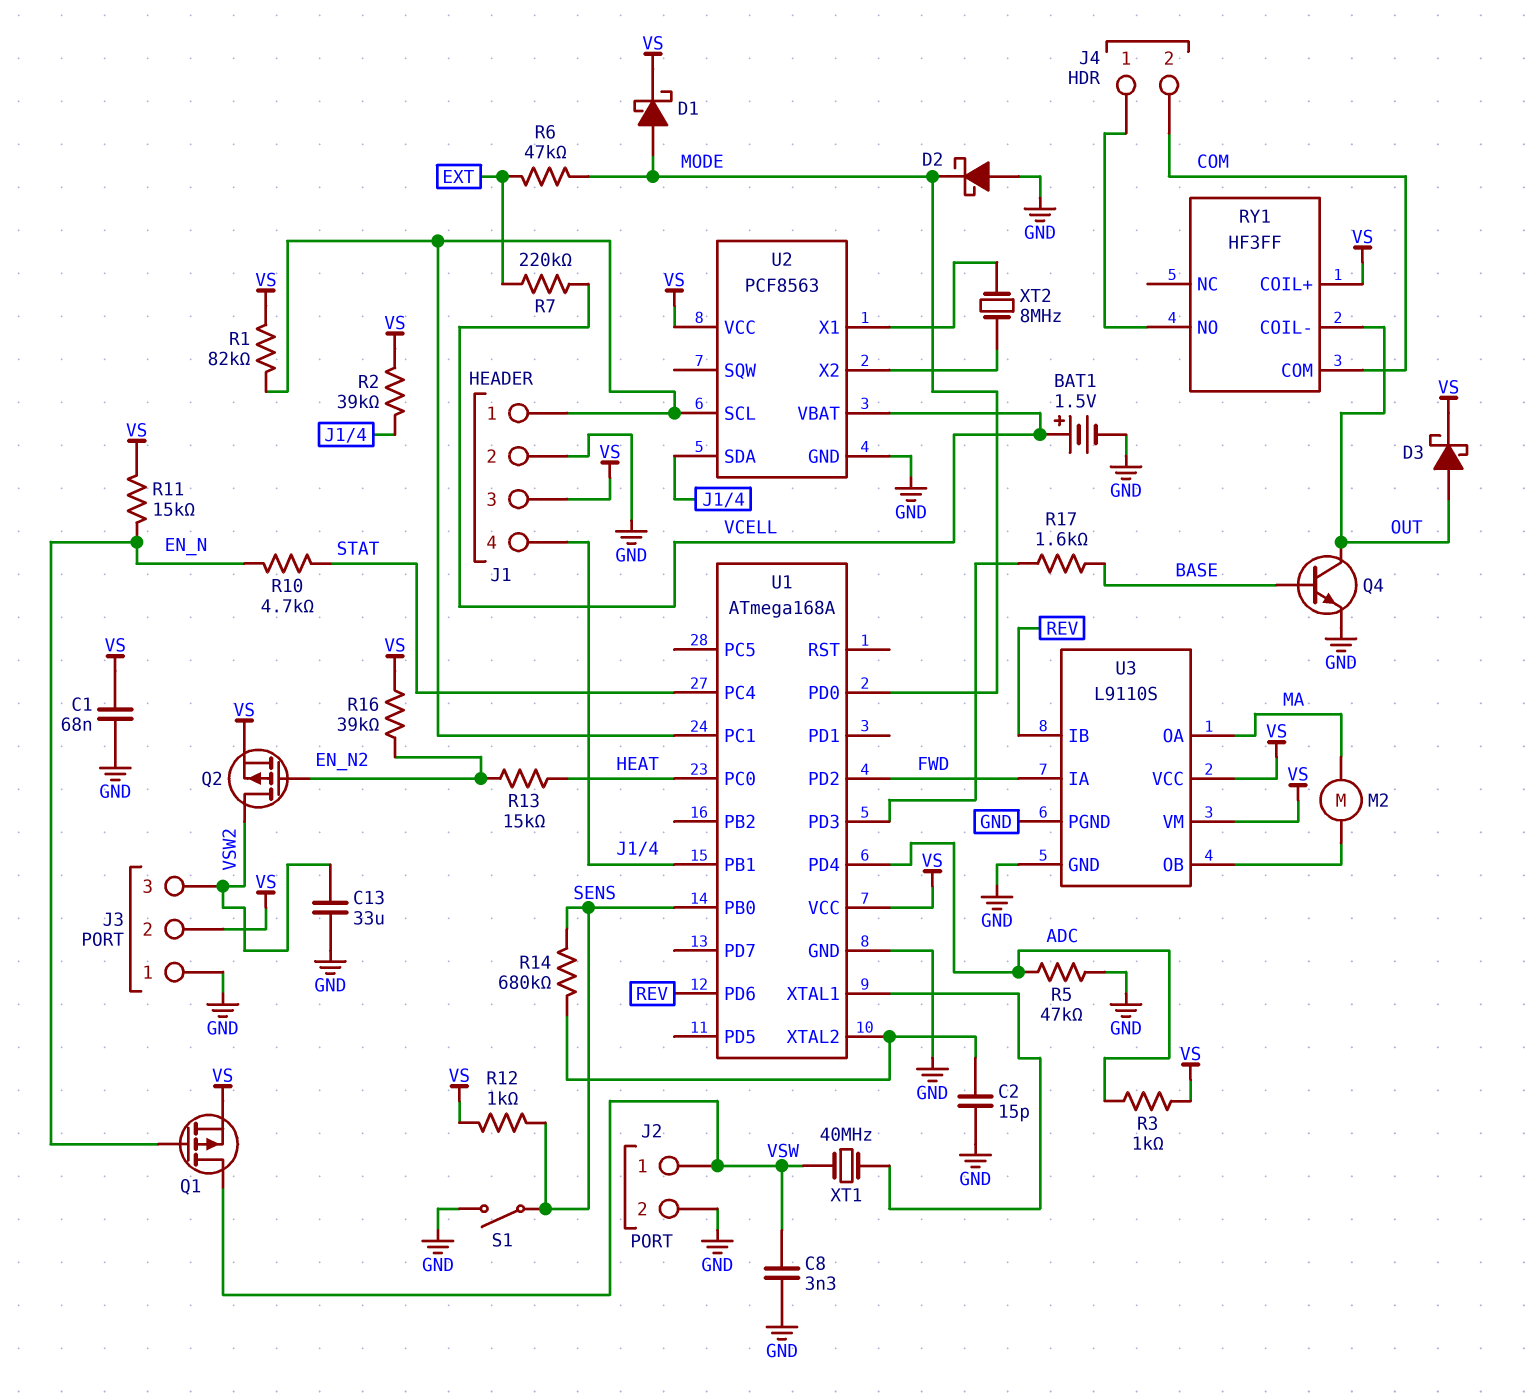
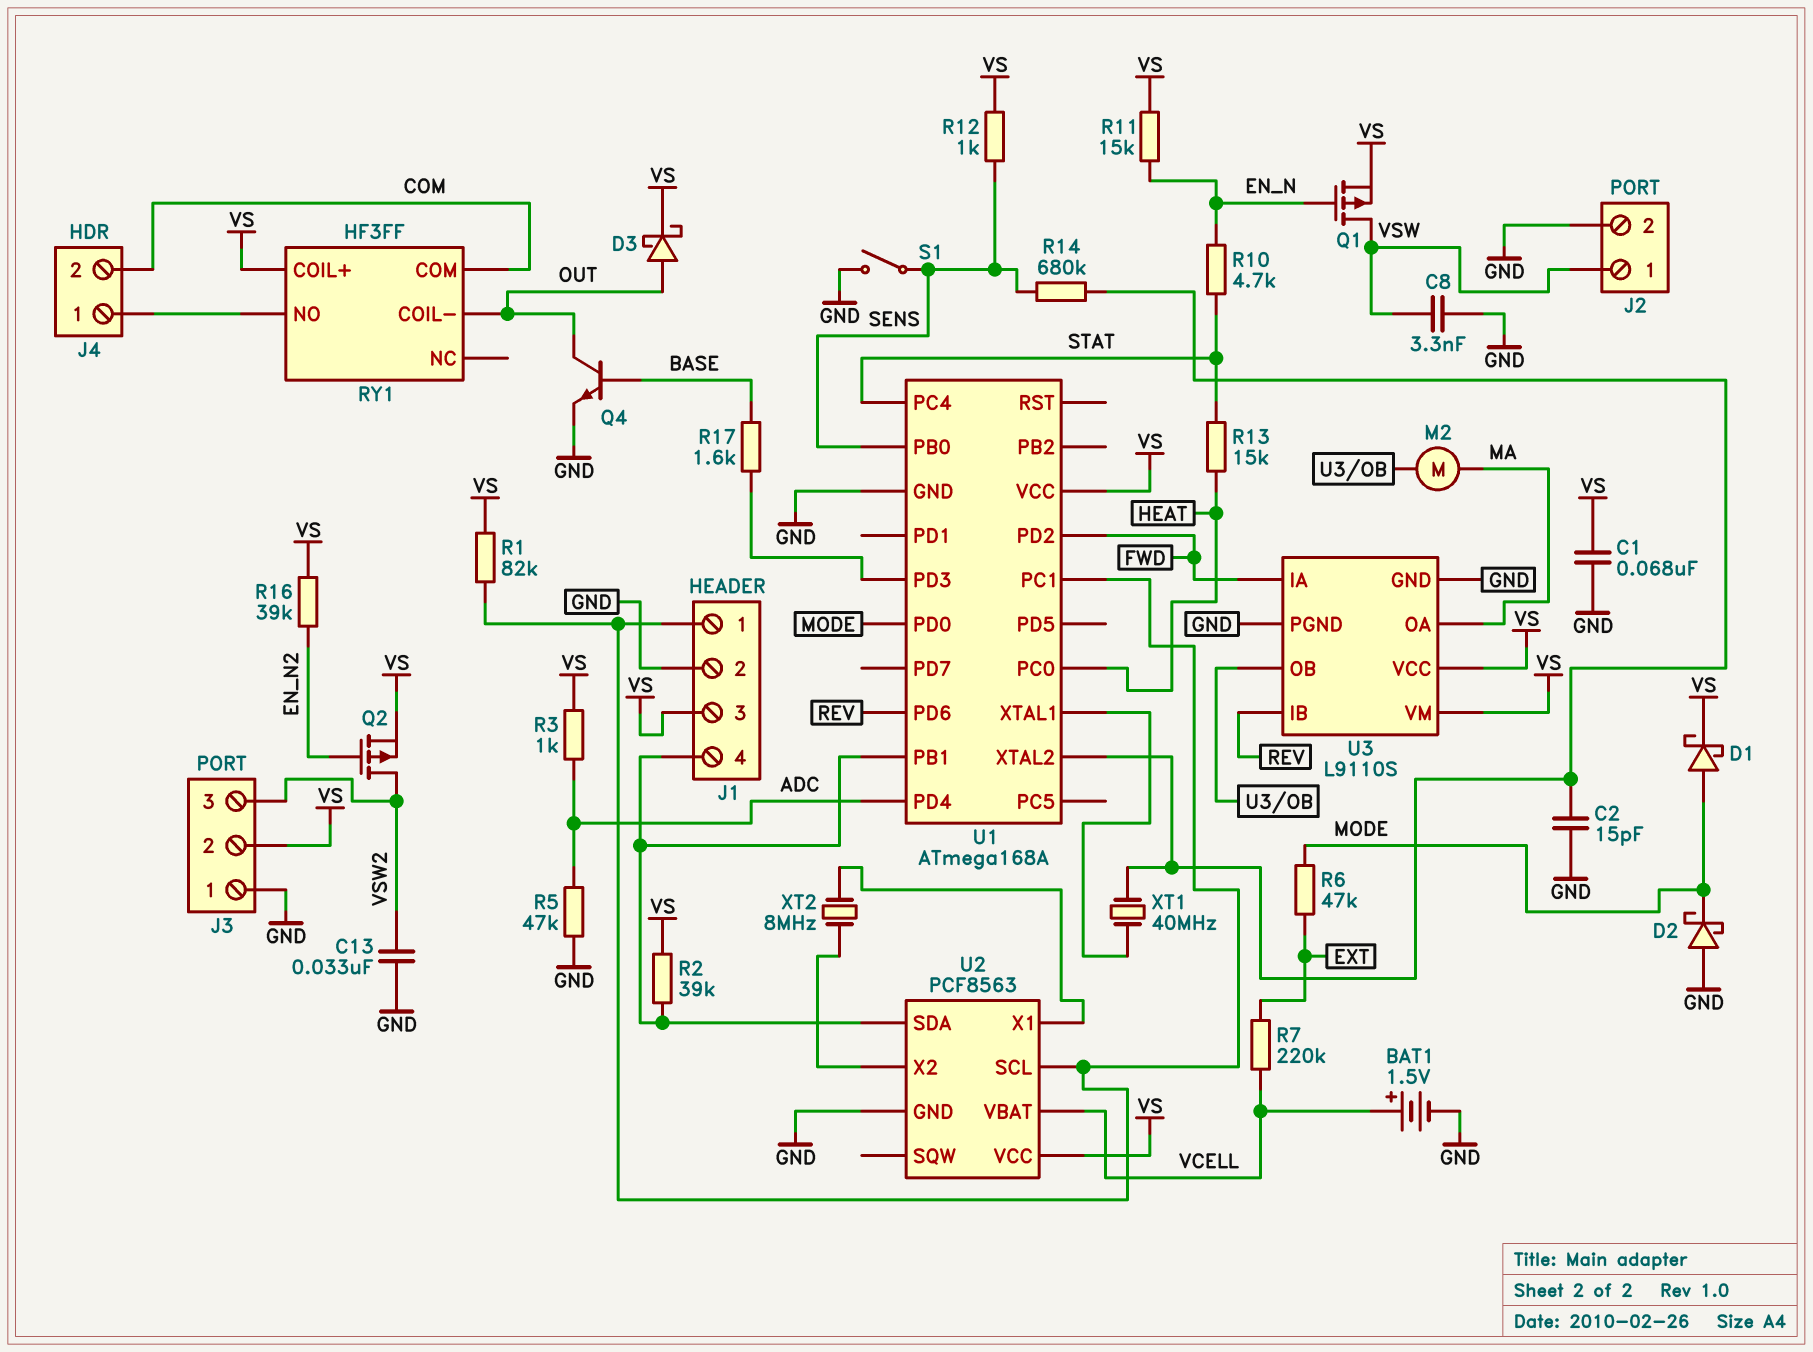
C13: 33uF (GND, VSW2) -> 33nF (GND, VSW2)
R13: 15k (EN_N2, HEAT) -> 15k (HEAT, STAT)
XT1: 40MHz (U1/XTAL1, VSW) -> 40MHz (U1/XTAL1, U1/XTAL2)

